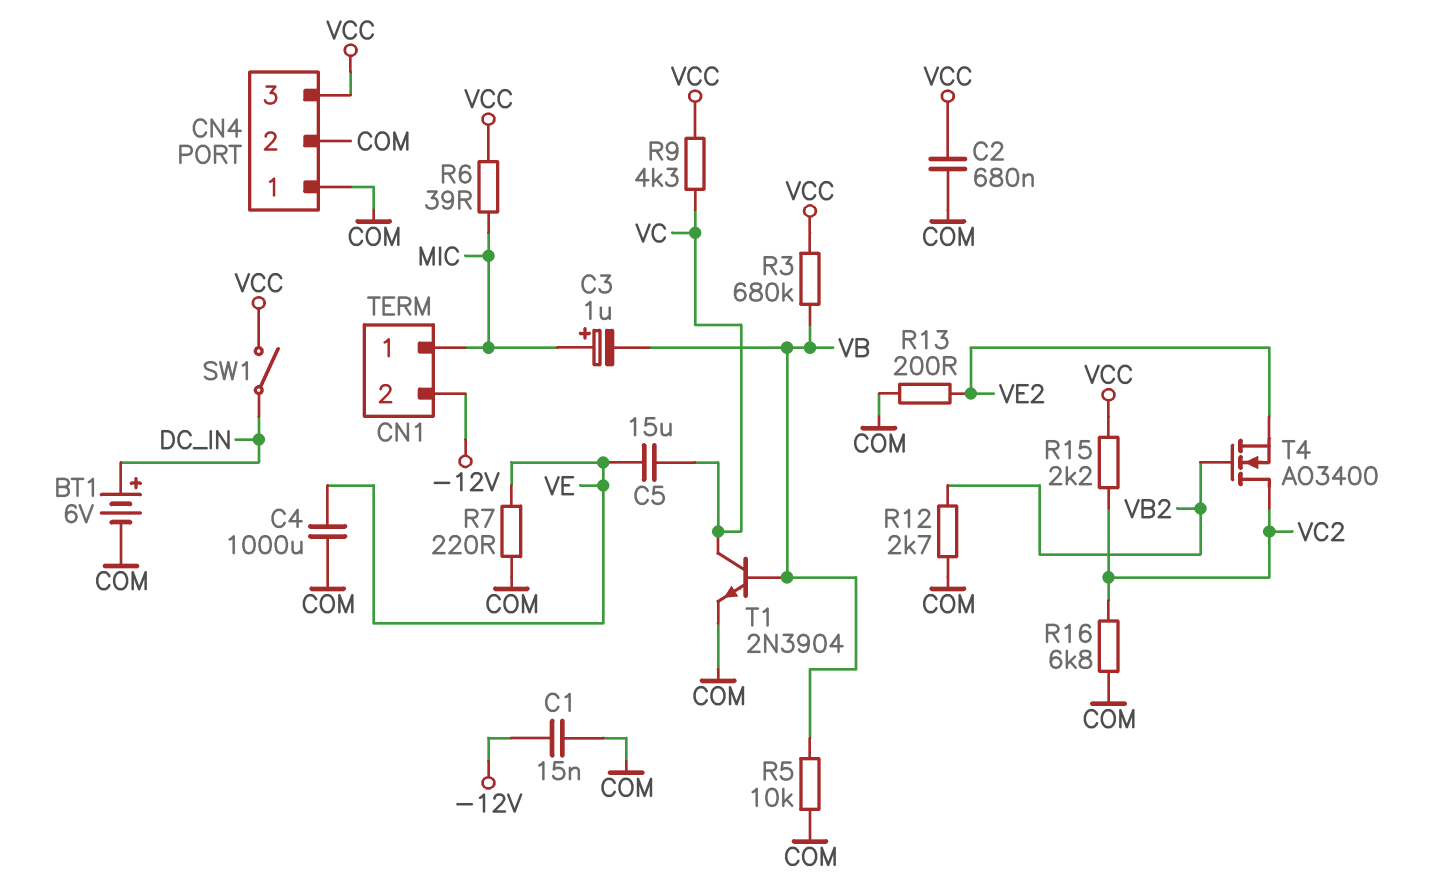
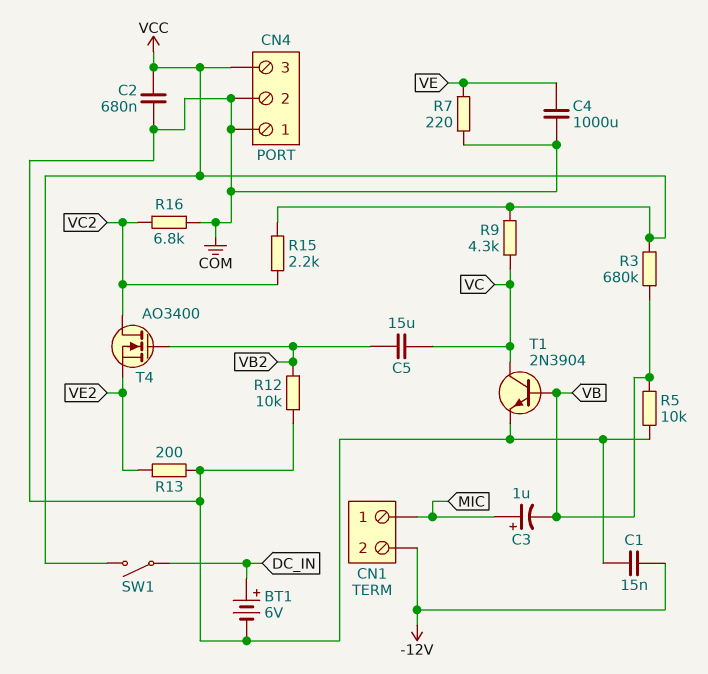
C5: 15uF (VC, VE) -> 15uF (VB2, VC)
R6: 39 (MIC, VCC) -> none
R12: 2.7k (COM, VB2) -> 10k (COM, VB2)

